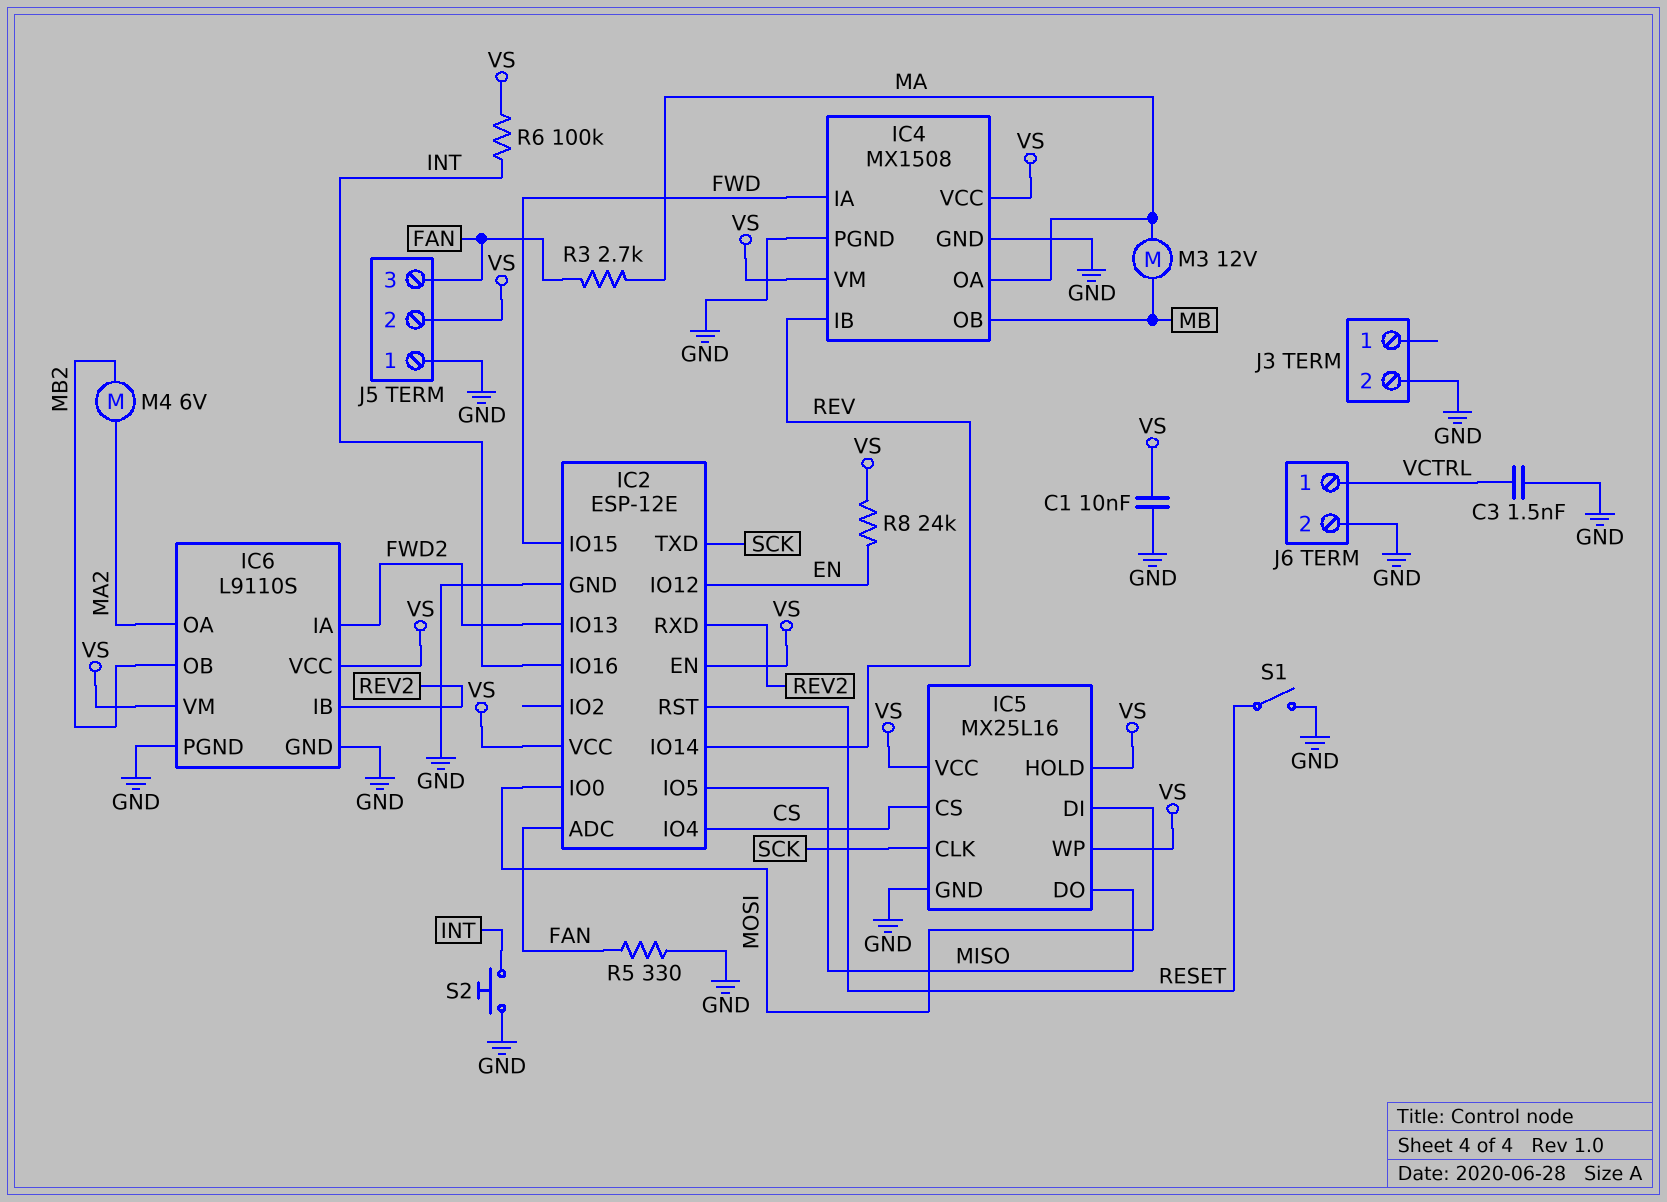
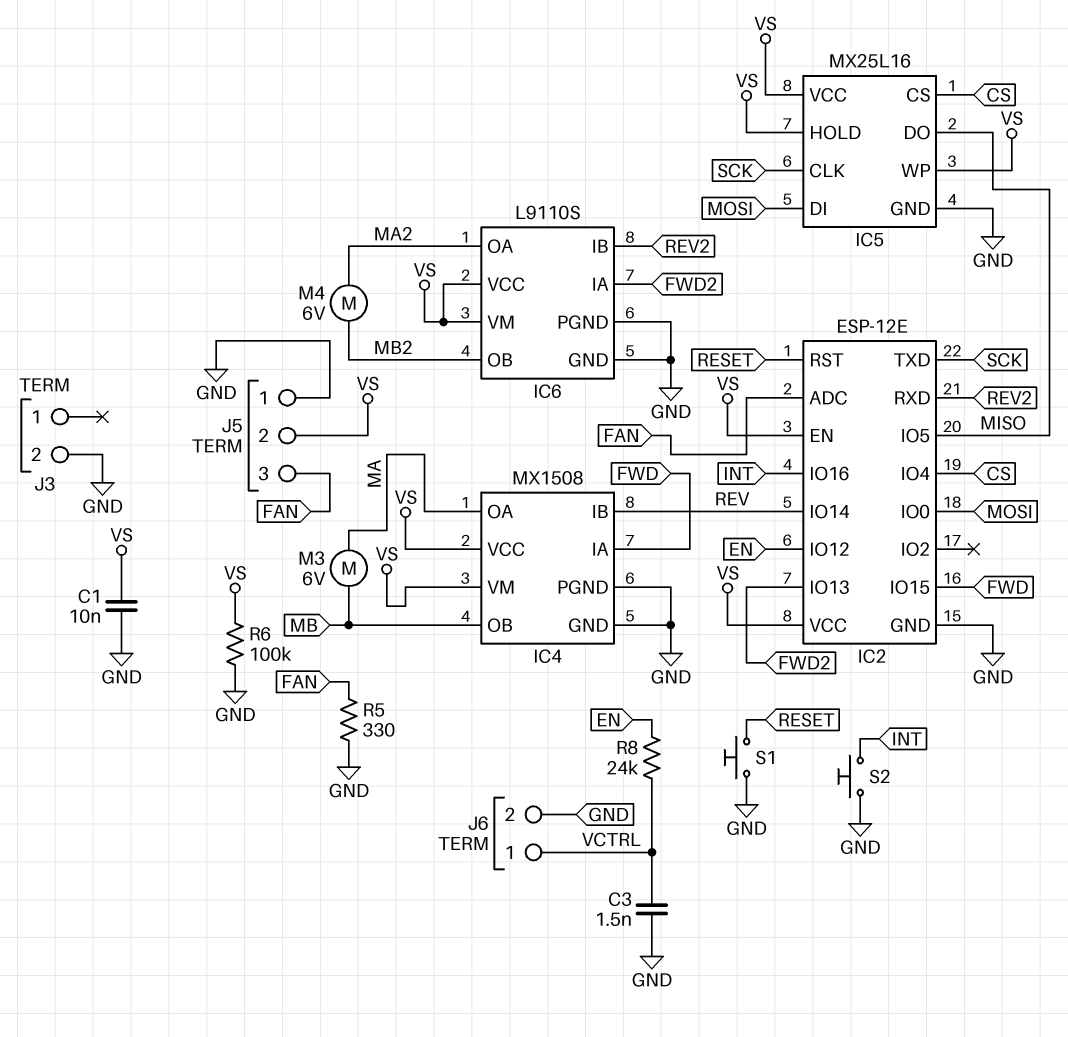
M3: motor 12V (MA, MB) -> motor 6V (MA, MB)
R3: 2.7k (FAN, MA) -> none
R6: 100k (INT, VS) -> 100k (GND, VS)
R8: 24k (EN, VS) -> 24k (EN, VCTRL)
S1: switch (GND, RESET) -> button (GND, RESET)

